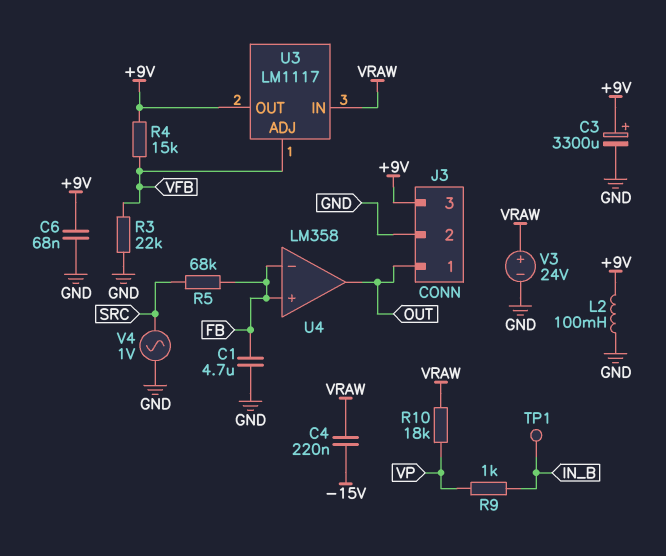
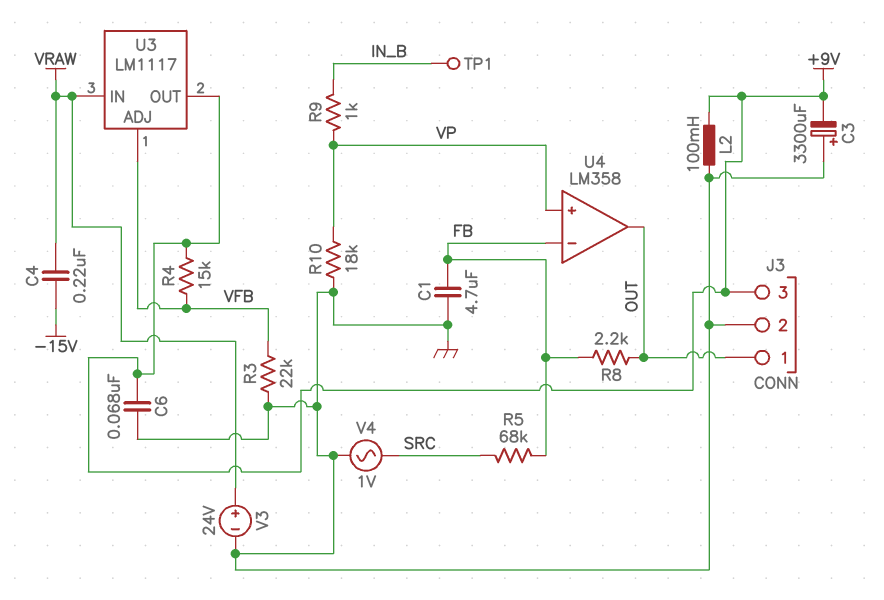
C3: 3300uF (plus +9V, minus GND) -> 3300uF (plus GND, minus +9V)
R8: none -> 2.2k (FB, OUT)
R10: 18k (VP, VRAW) -> 18k (GND, VP)
U4 pin in+: FB -> VP

